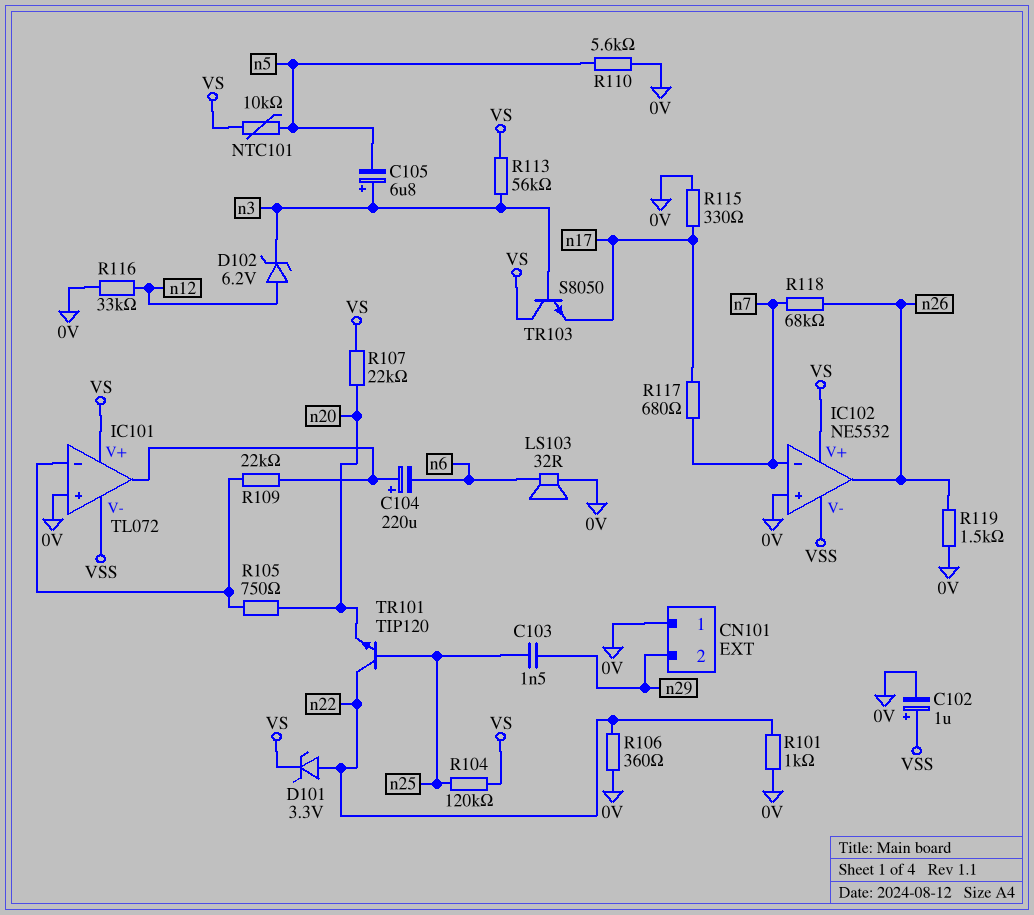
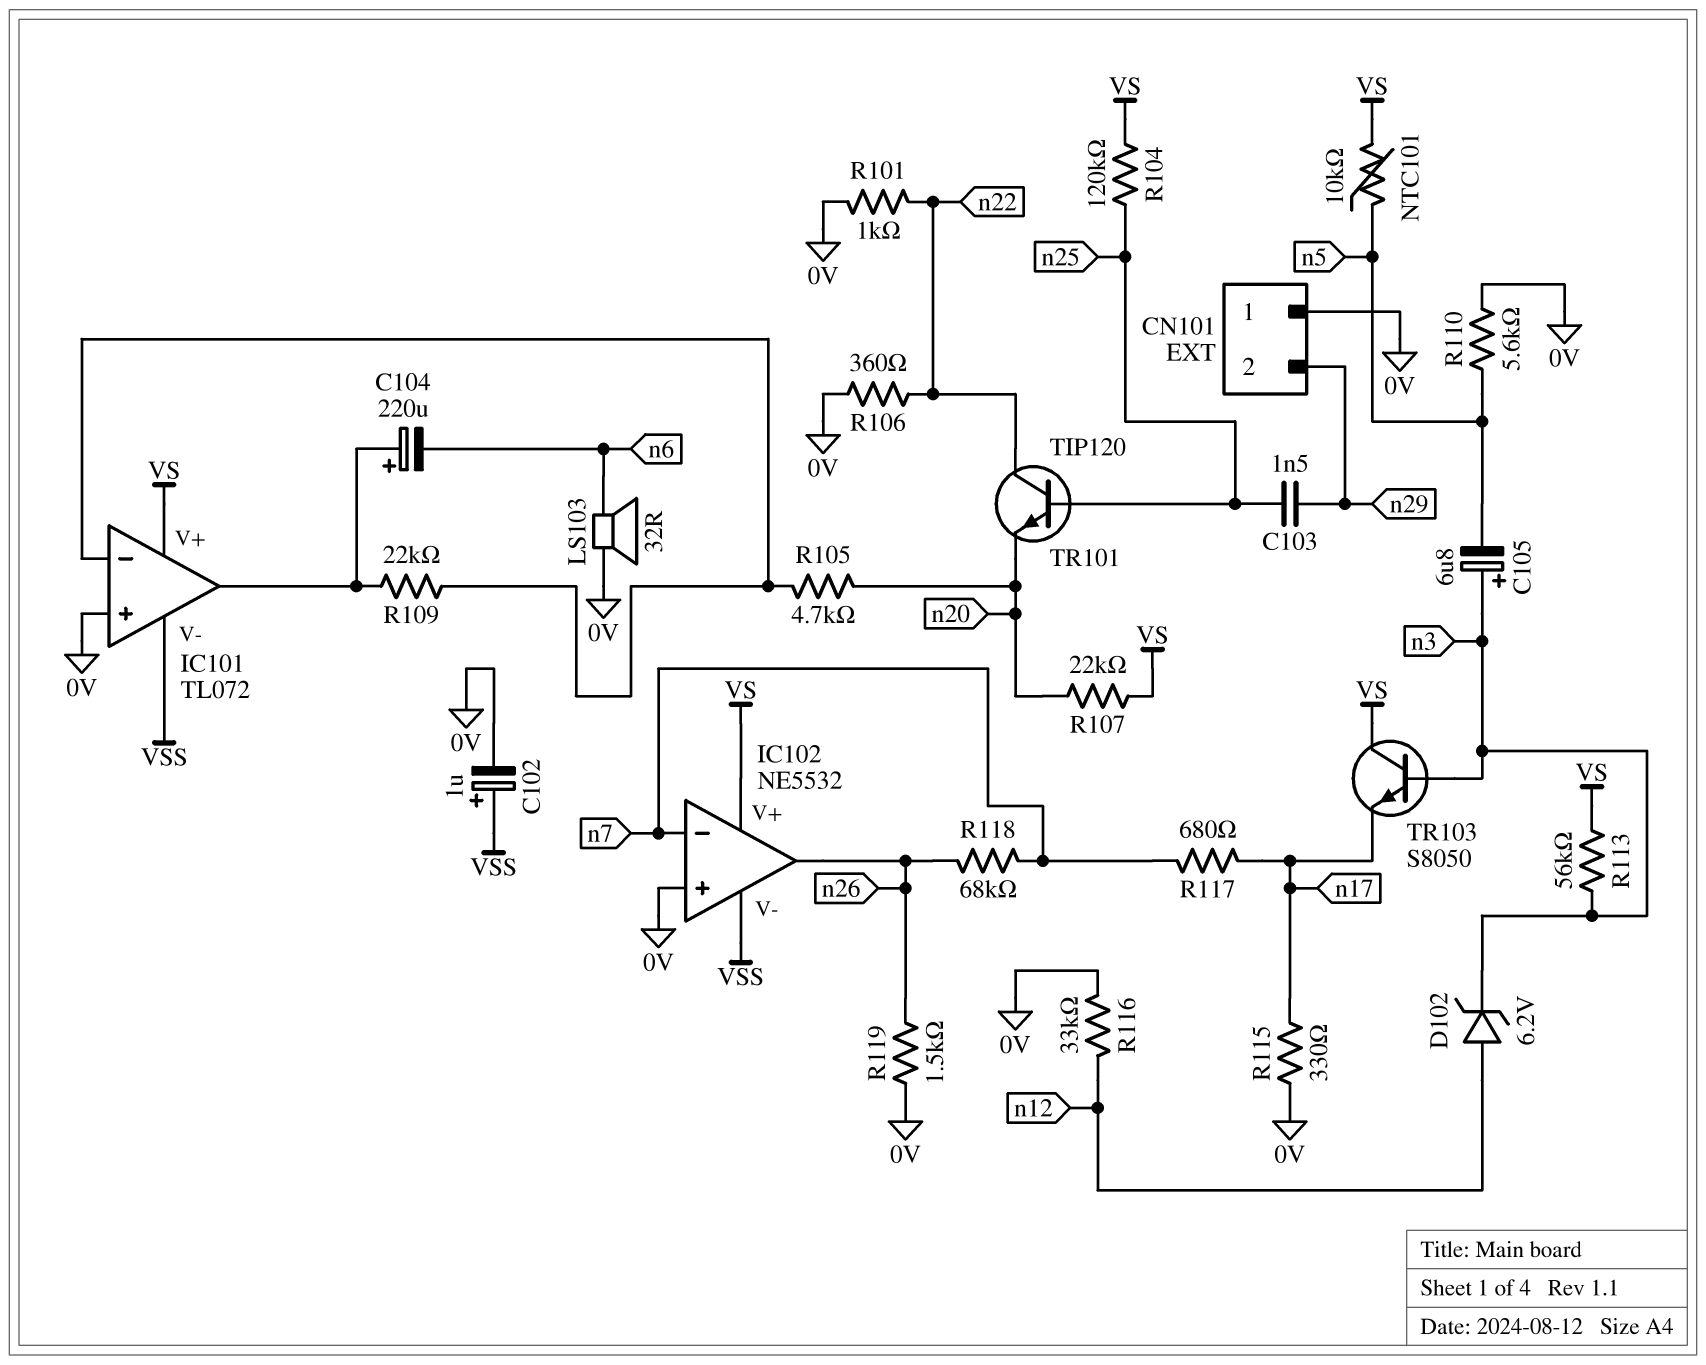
D101: zener 3.3V (A n22, K VS) -> none
R105: 750 (IC101/in-, n20) -> 4.7k (IC101/in-, n20)

